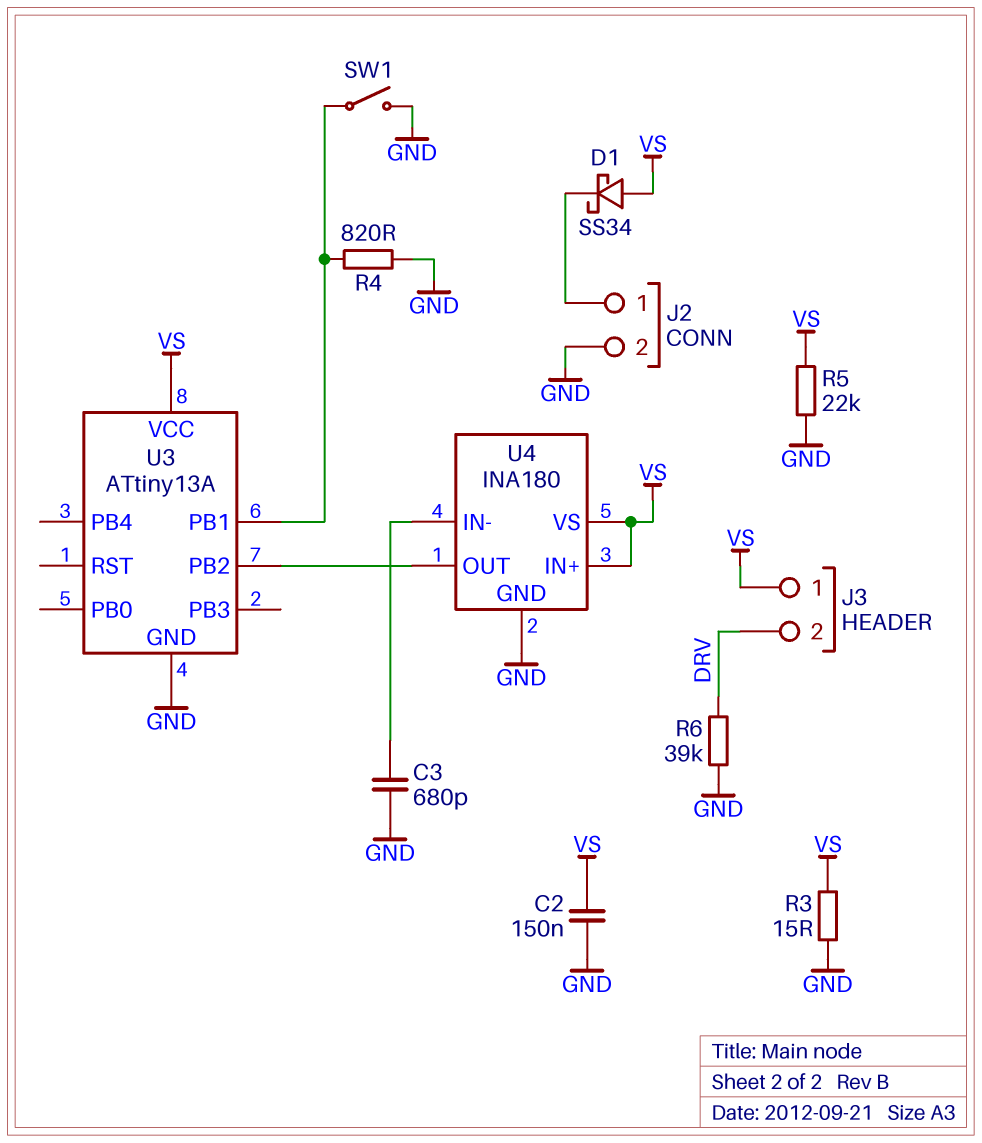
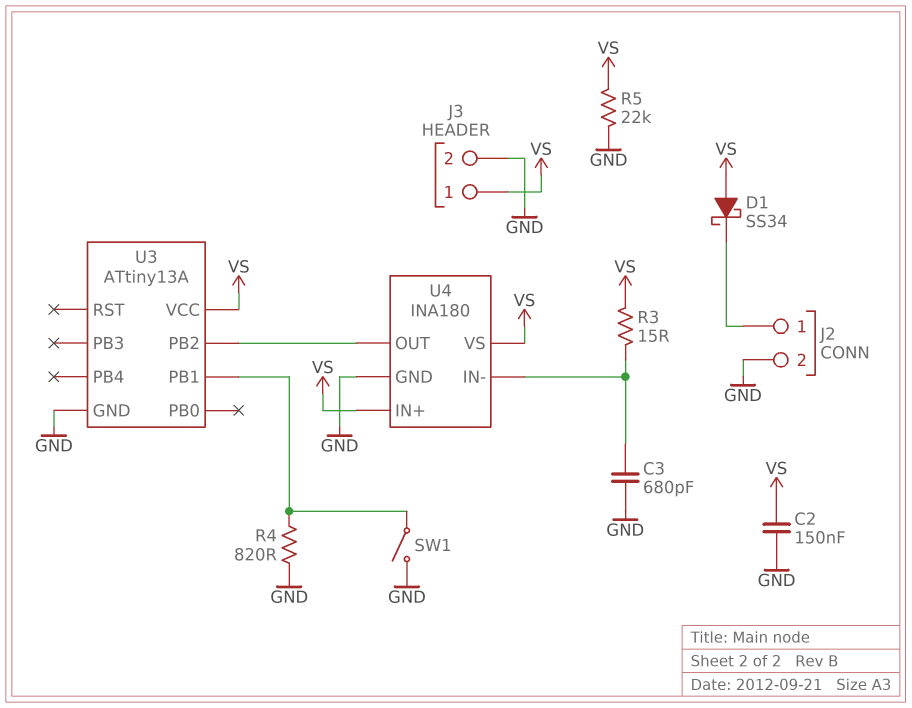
J3 pin 2: DRV -> GND
R3: 15 (GND, VS) -> 15 (U4/IN-, VS)
R6: 39k (DRV, GND) -> none

